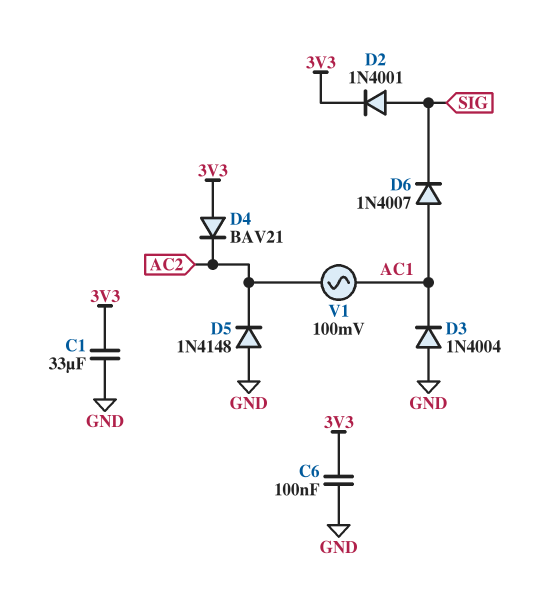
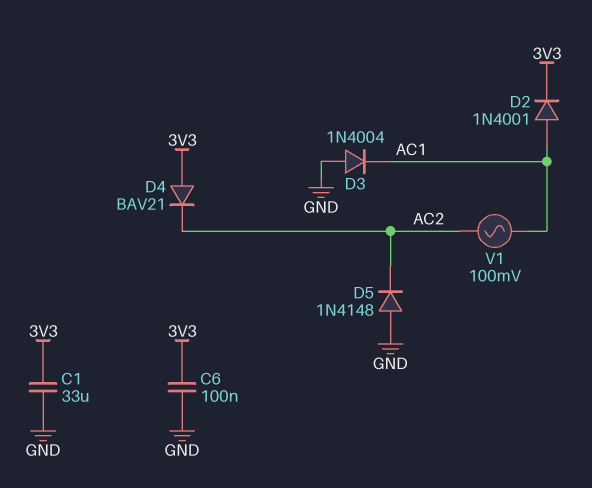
D2: diode 1N4001 (A SIG, K 3V3) -> diode 1N4001 (A AC1, K 3V3)
D6: diode 1N4007 (A AC1, K SIG) -> none

